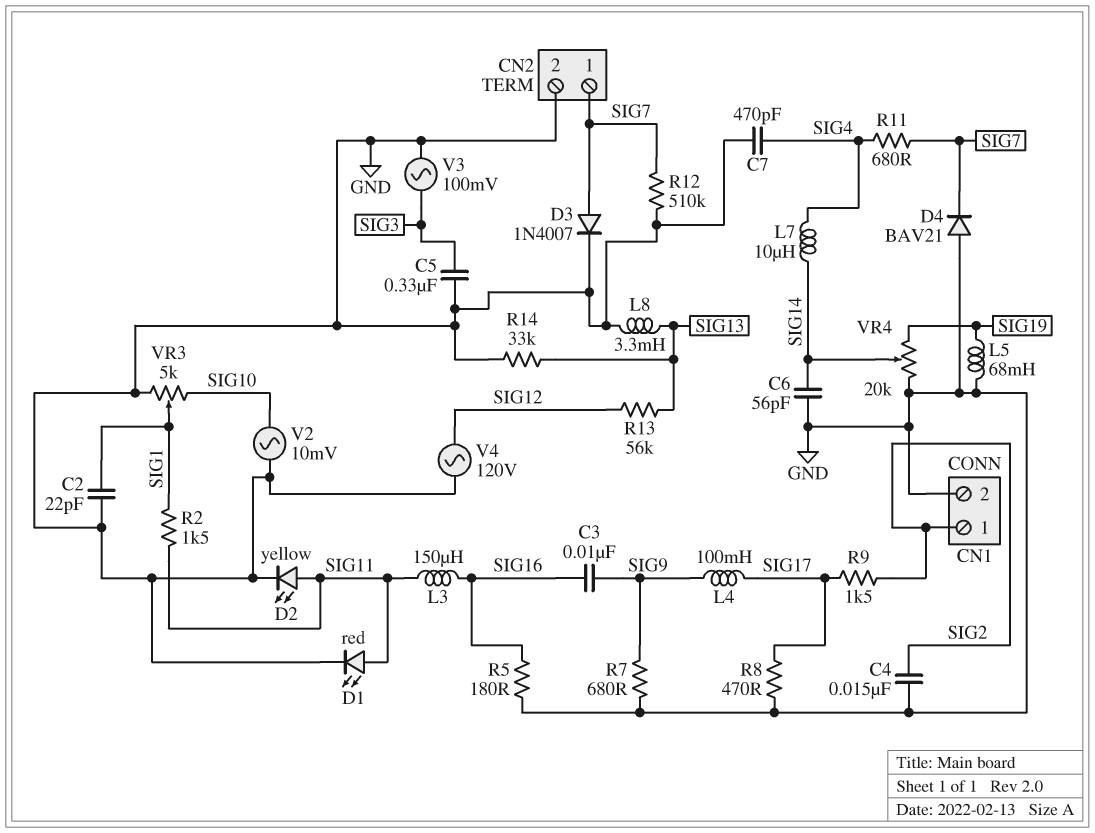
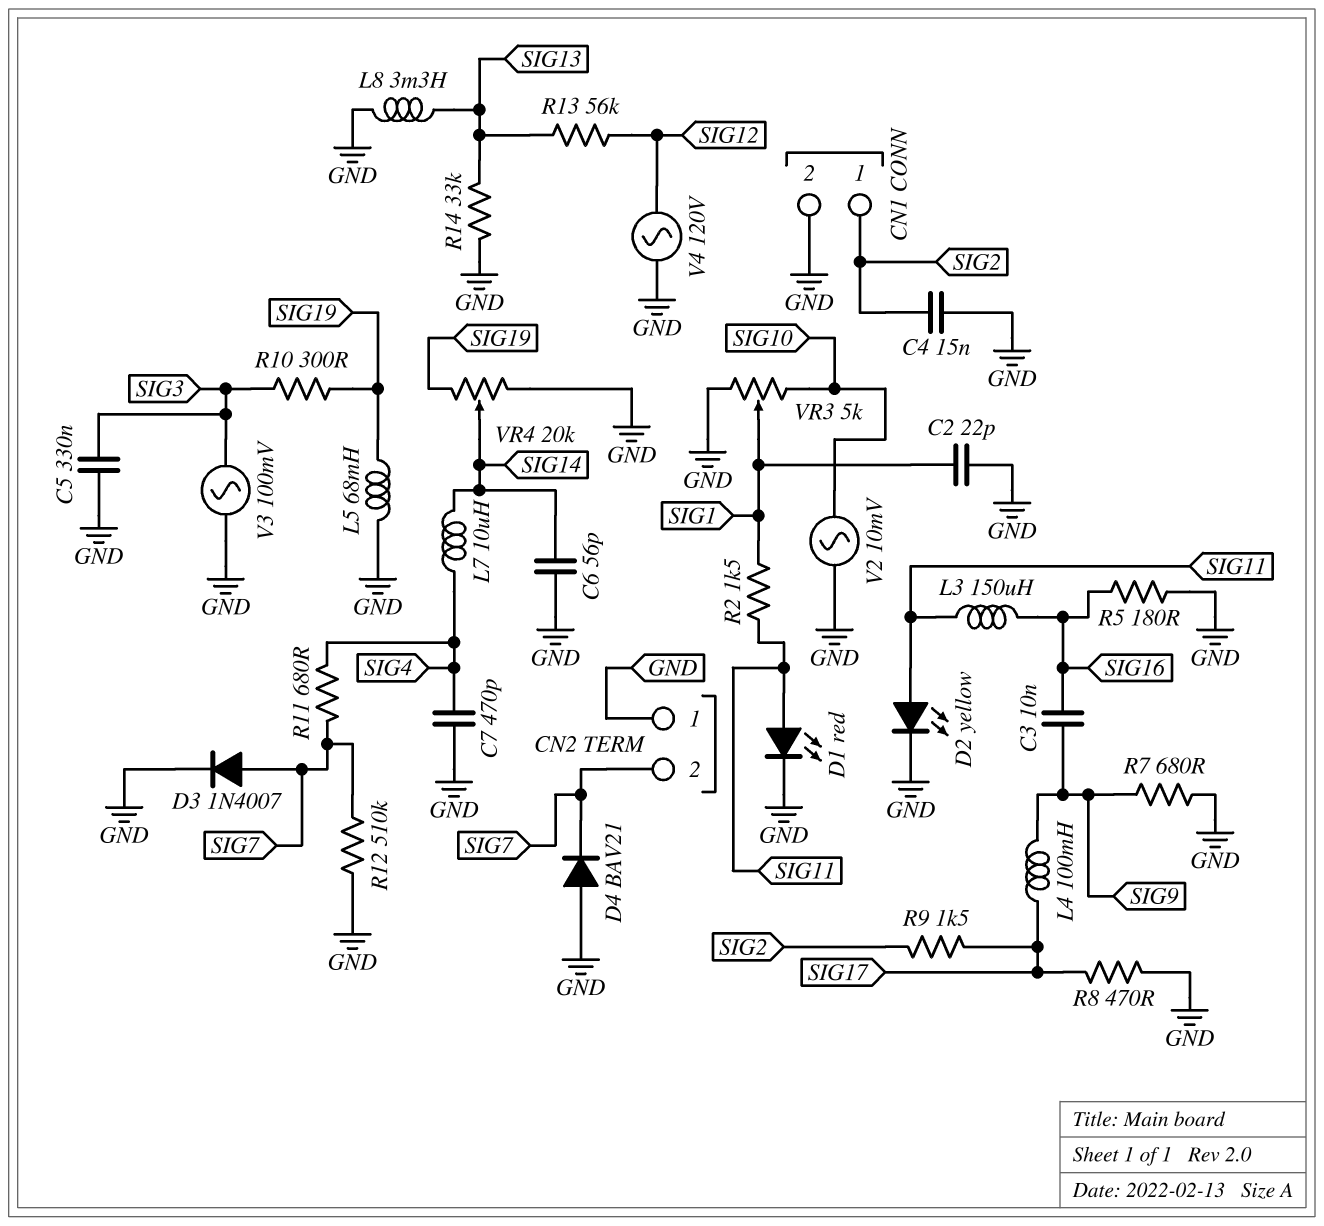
CN2 pin 1: SIG7 -> GND
CN2 pin 2: GND -> SIG7
R10: none -> 300 (SIG3, SIG19)

